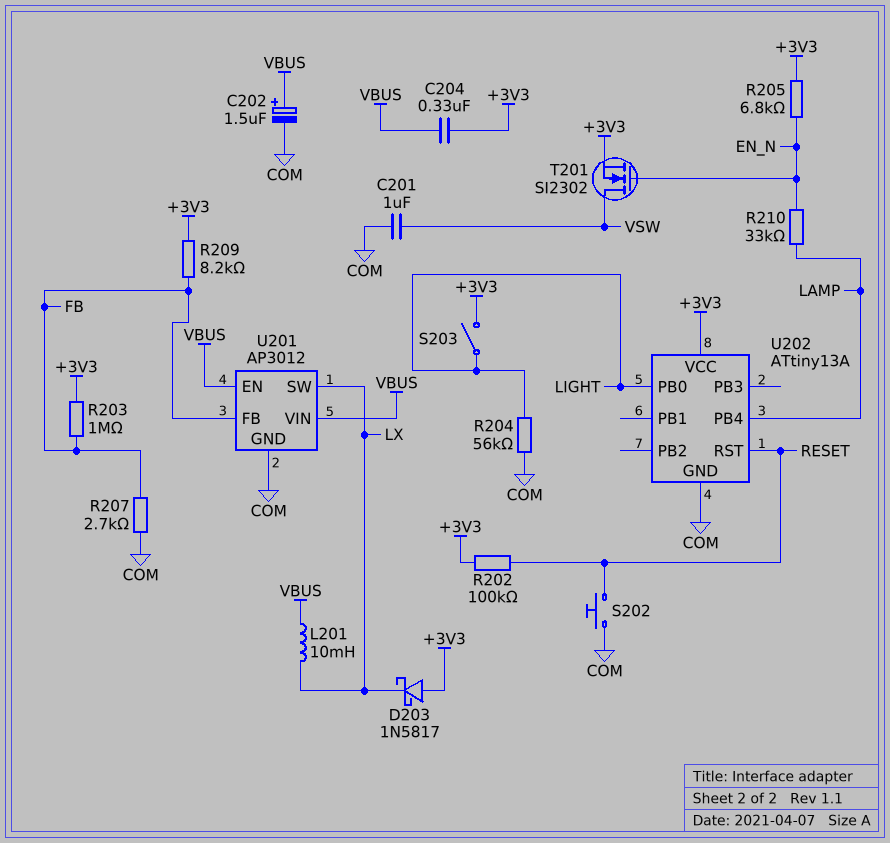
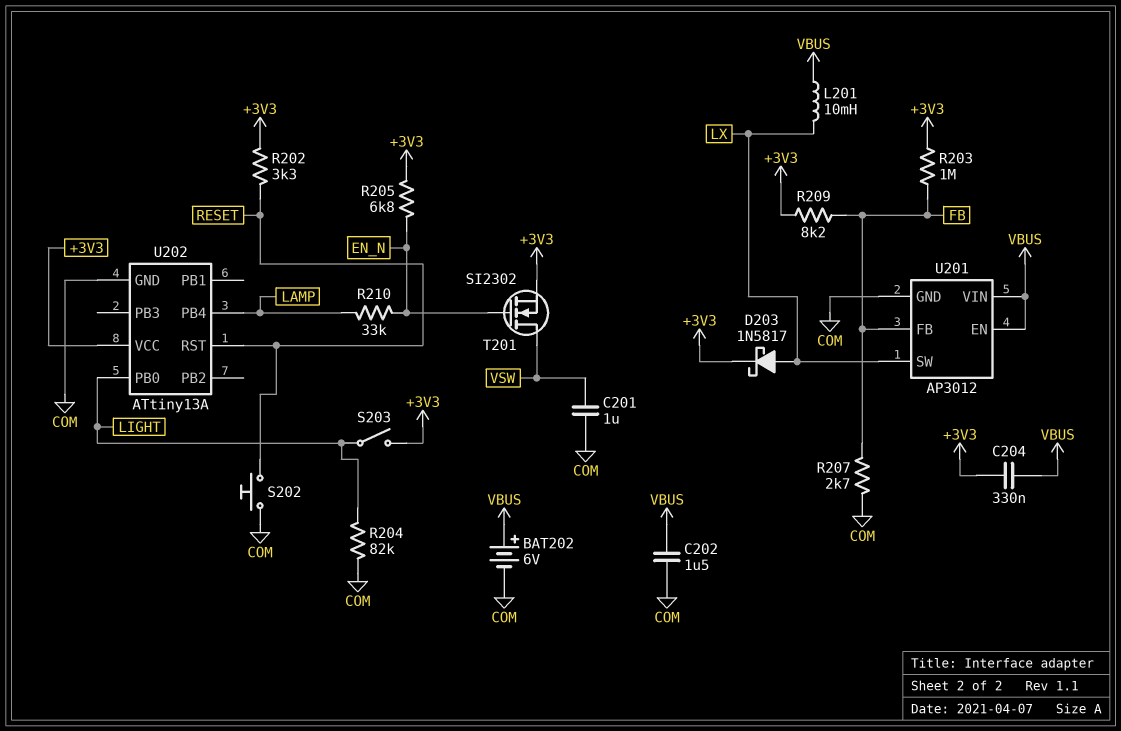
BAT202: none -> 6V (plus VBUS, minus COM)
C202: 1.5uF (plus VBUS, minus COM) -> 1.5uF (COM, VBUS)
D203: schottky 1N5817 (A +3V3, K LX) -> schottky 1N5817 (A LX, K +3V3)
R202: 100k (+3V3, RESET) -> 3.3k (+3V3, RESET)
R204: 56k (COM, LIGHT) -> 82k (COM, LIGHT)

